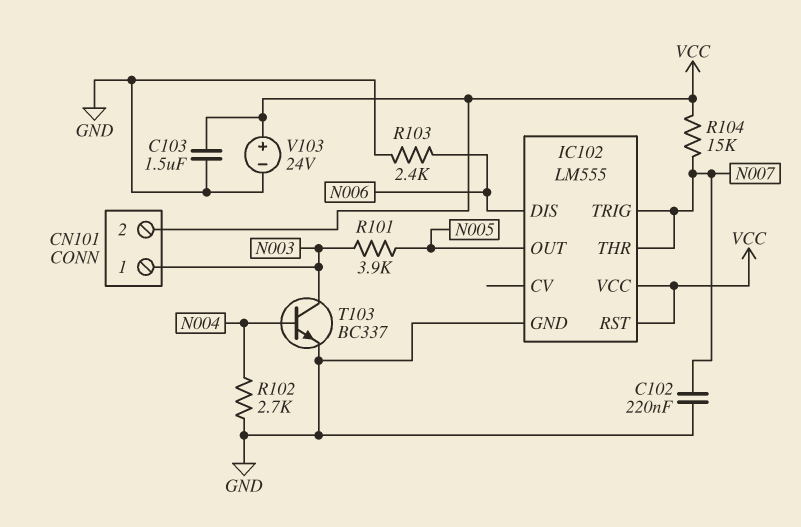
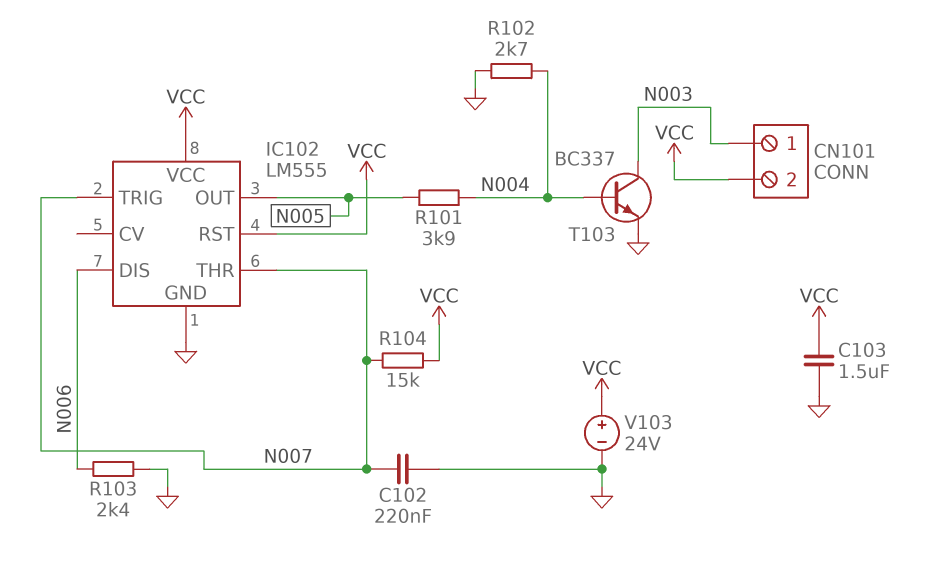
R101: 3.9k (N003, N005) -> 3.9k (N004, N005)

